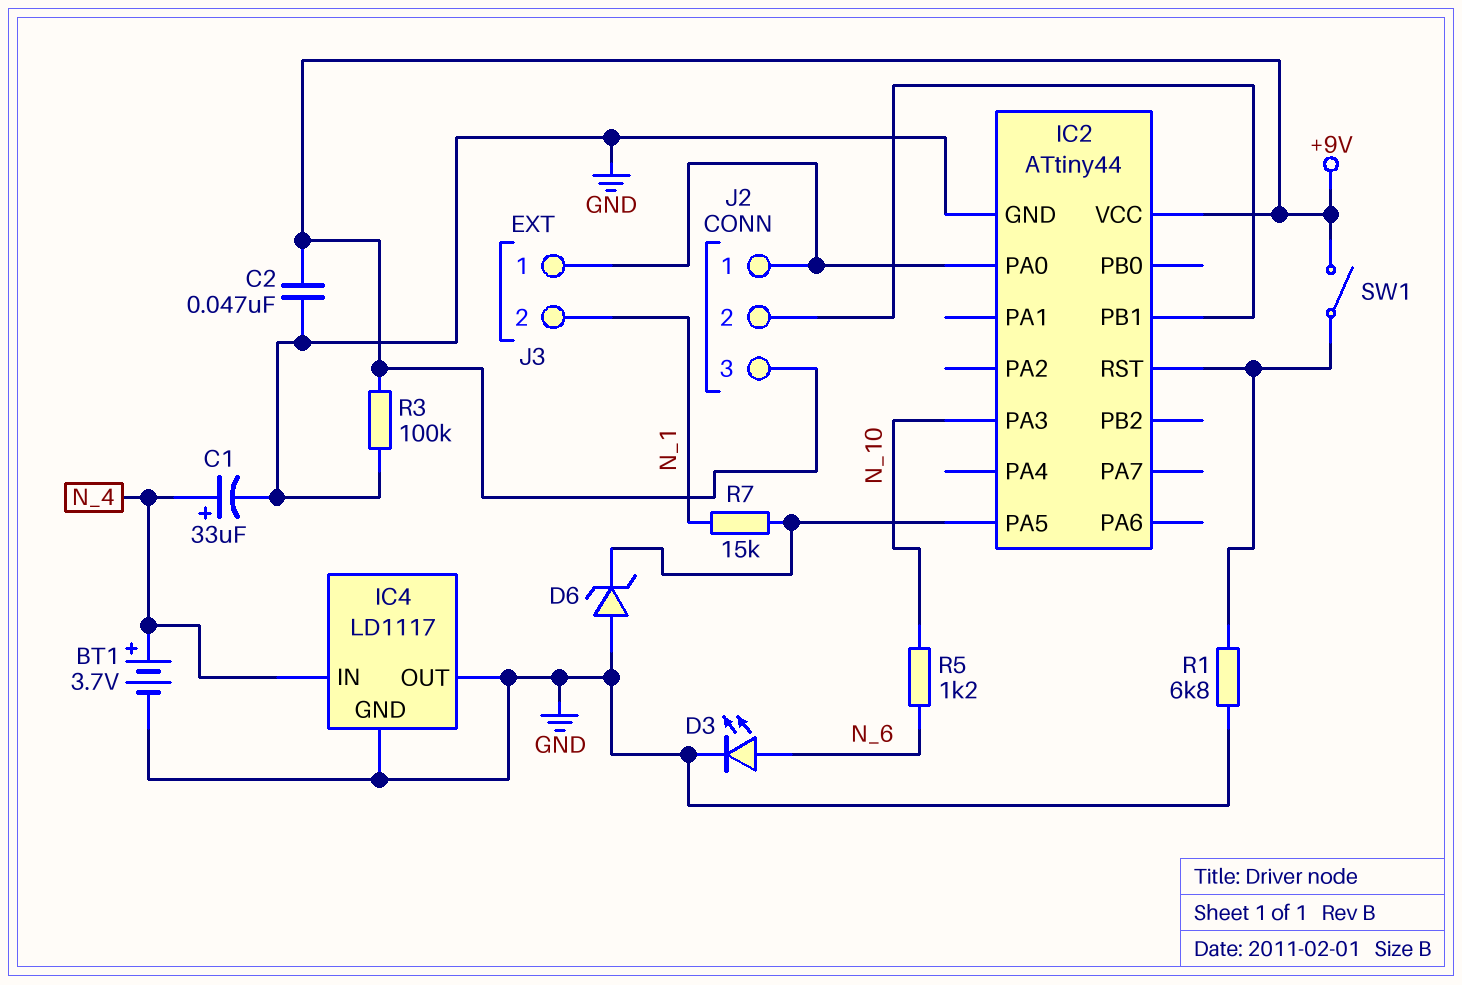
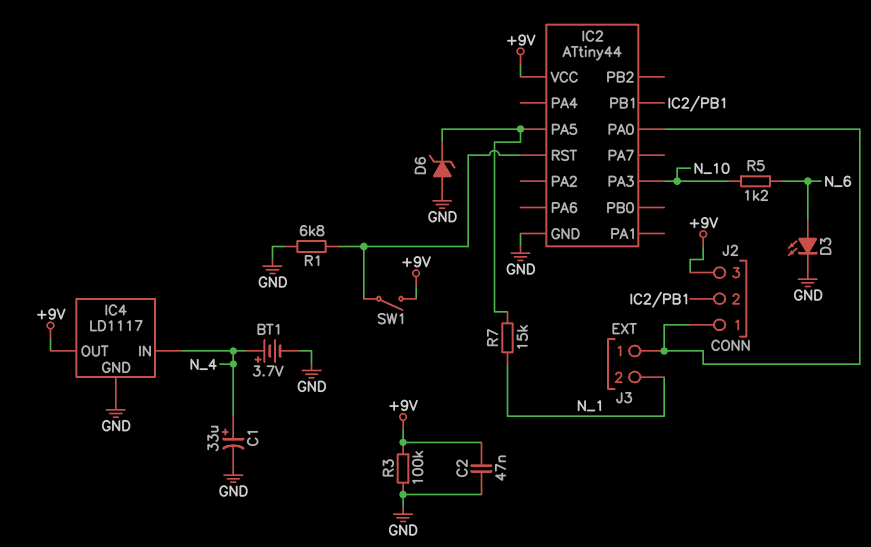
IC4 pin OUT: GND -> +9V

